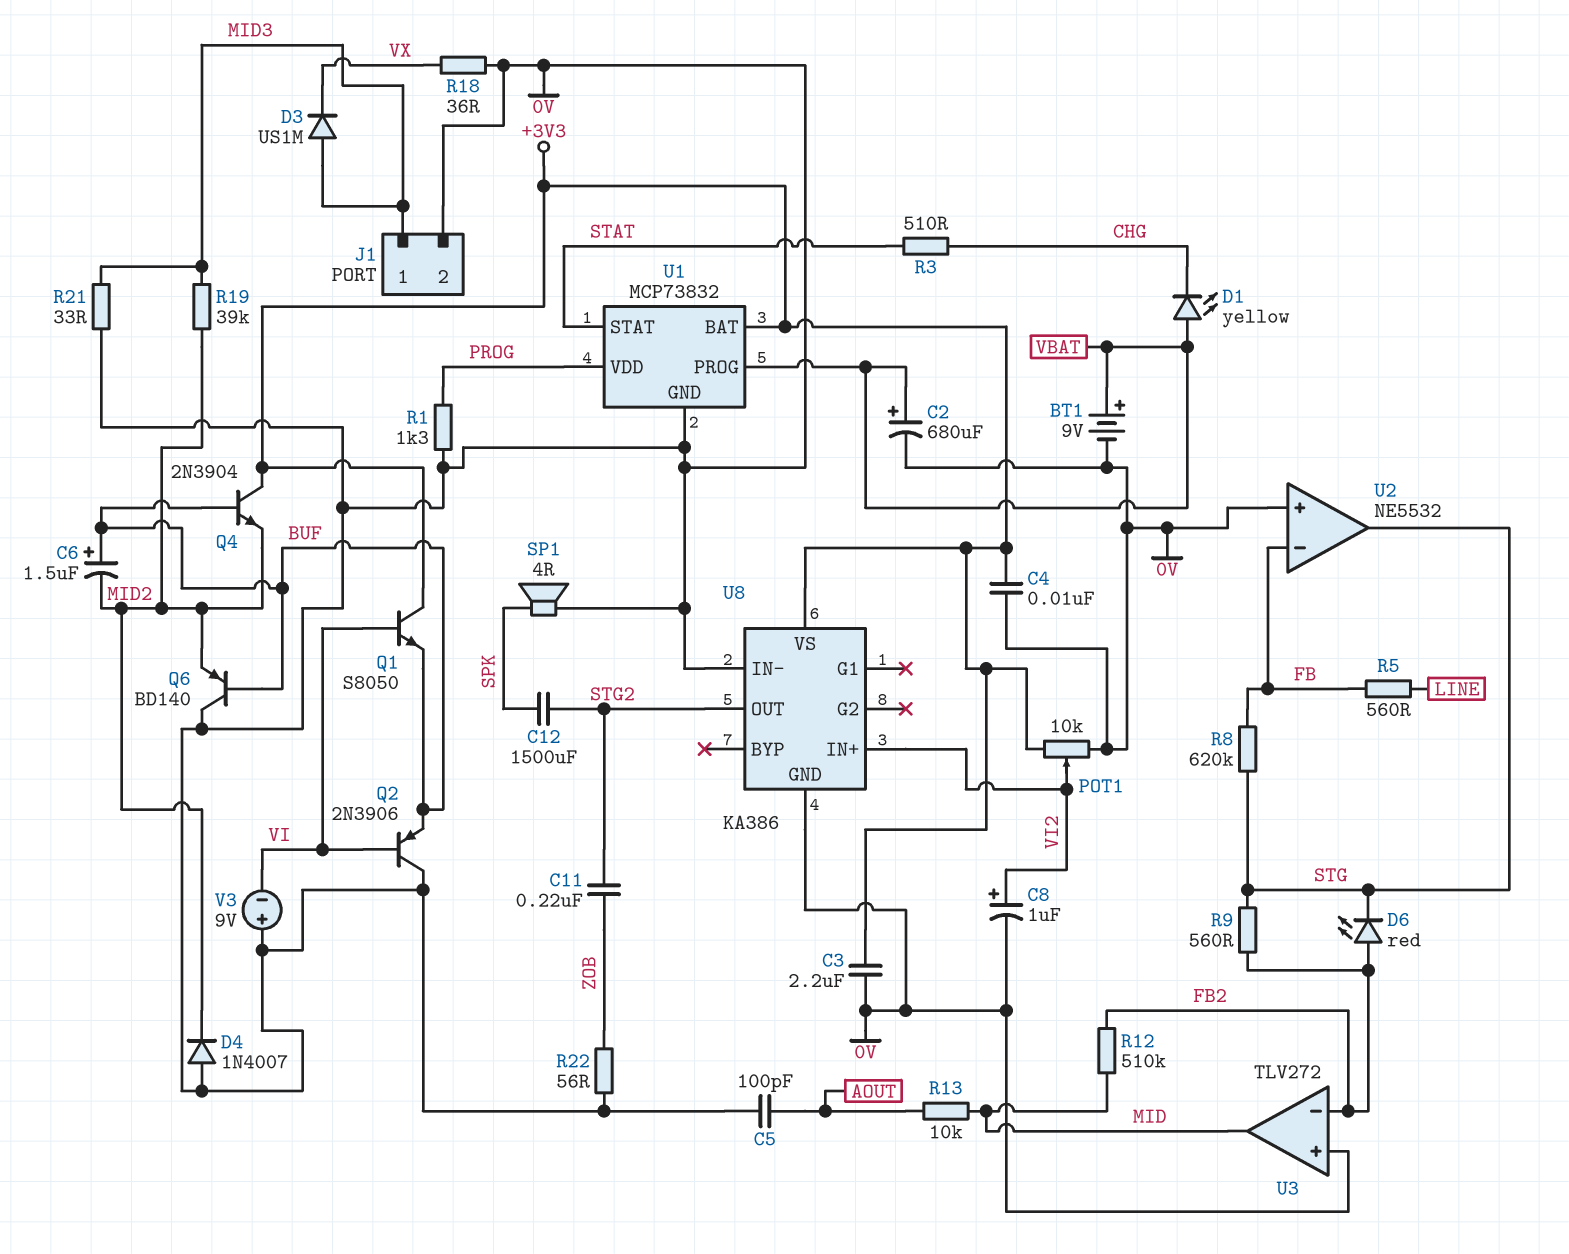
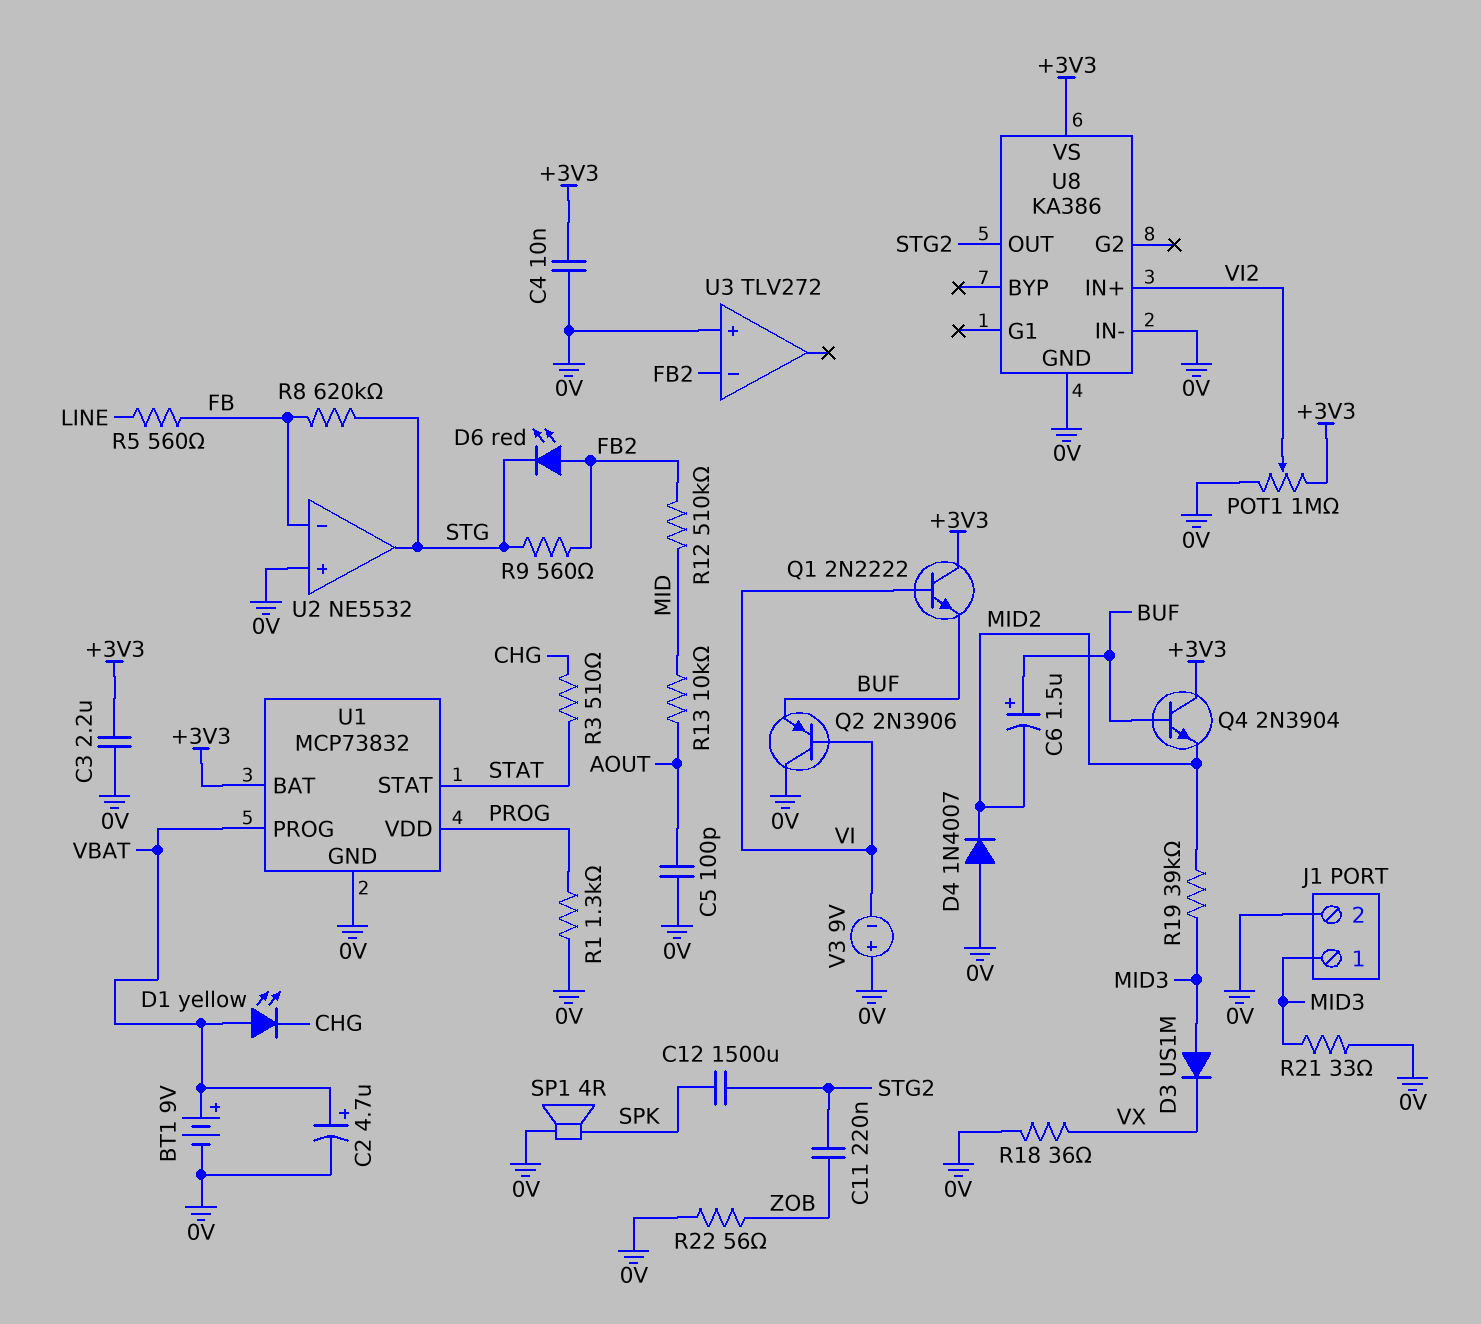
C2: 680uF (plus VBAT, minus 0V) -> 4.7uF (plus VBAT, minus 0V)
C8: 1uF (plus VI2, minus 0V) -> none
POT1: 10k (+3V3, 0V, wiper VI2) -> 1M (+3V3, 0V, wiper VI2)
Q1: NPN S8050 (B VI, C +3V3, E BUF) -> NPN 2N2222 (B VI, C +3V3, E BUF)
Q6: PNP BD140 (B BUF, C 0V, E MID2) -> none
U3 pin out: MID -> none

